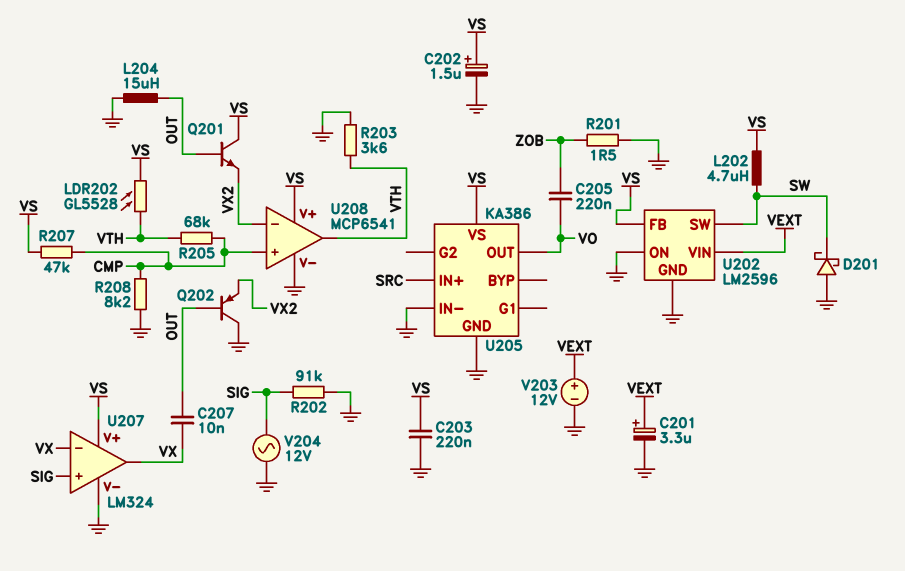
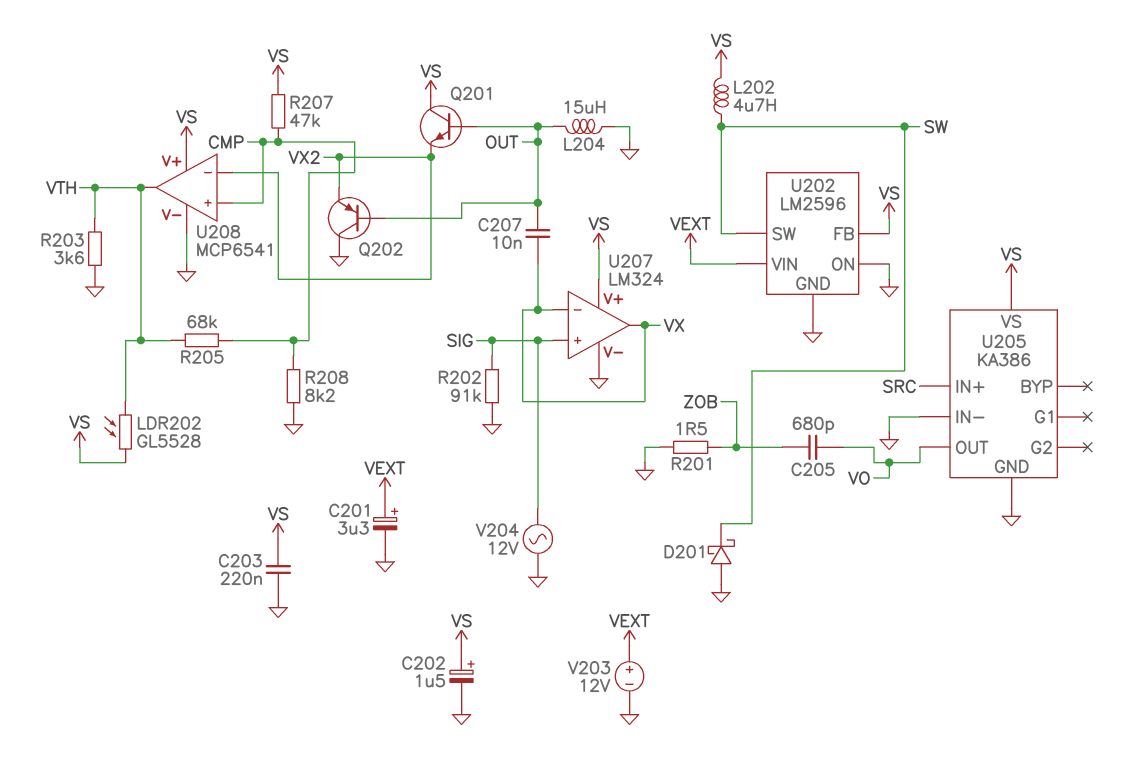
C205: 220nF (VO, ZOB) -> 680pF (VO, ZOB)

